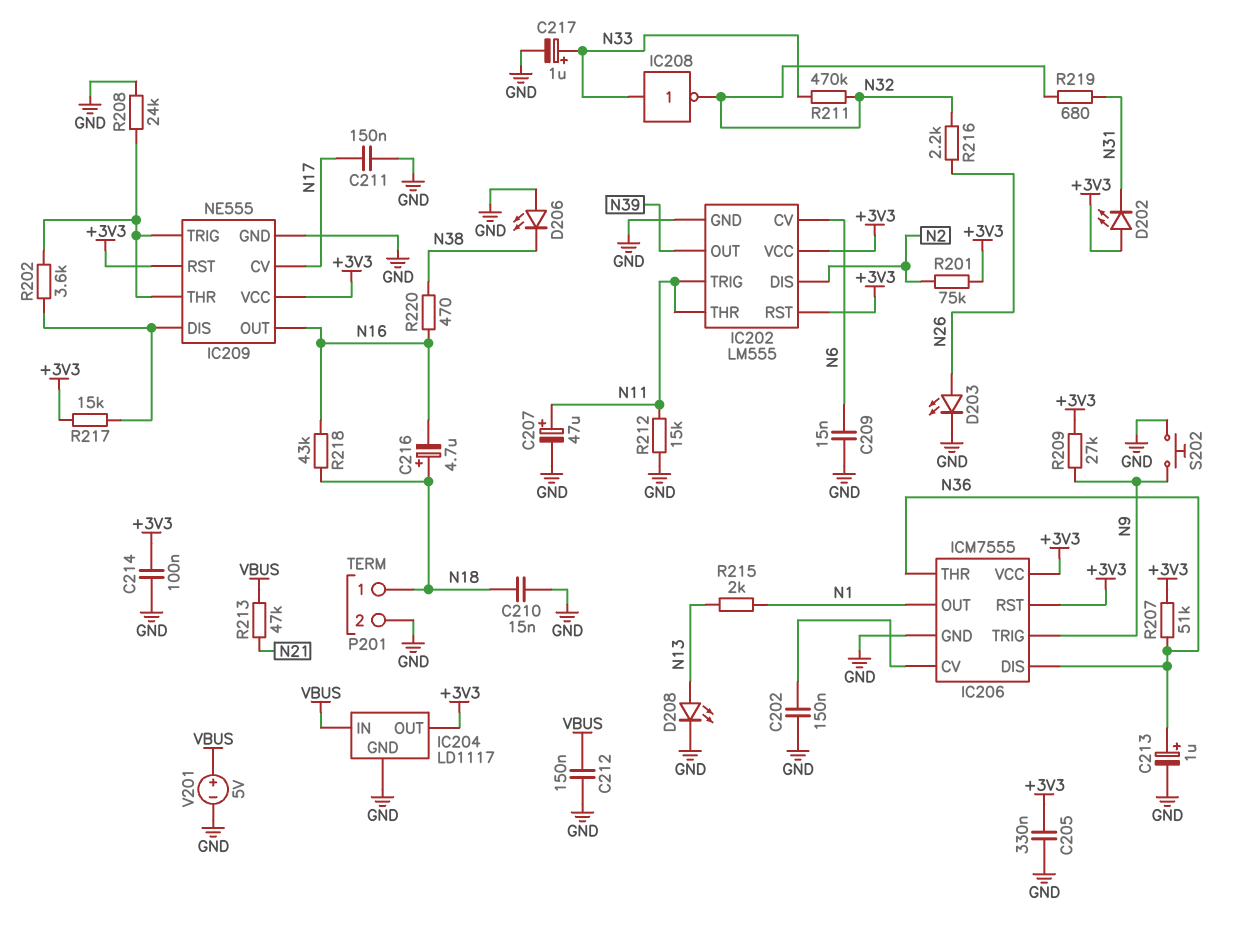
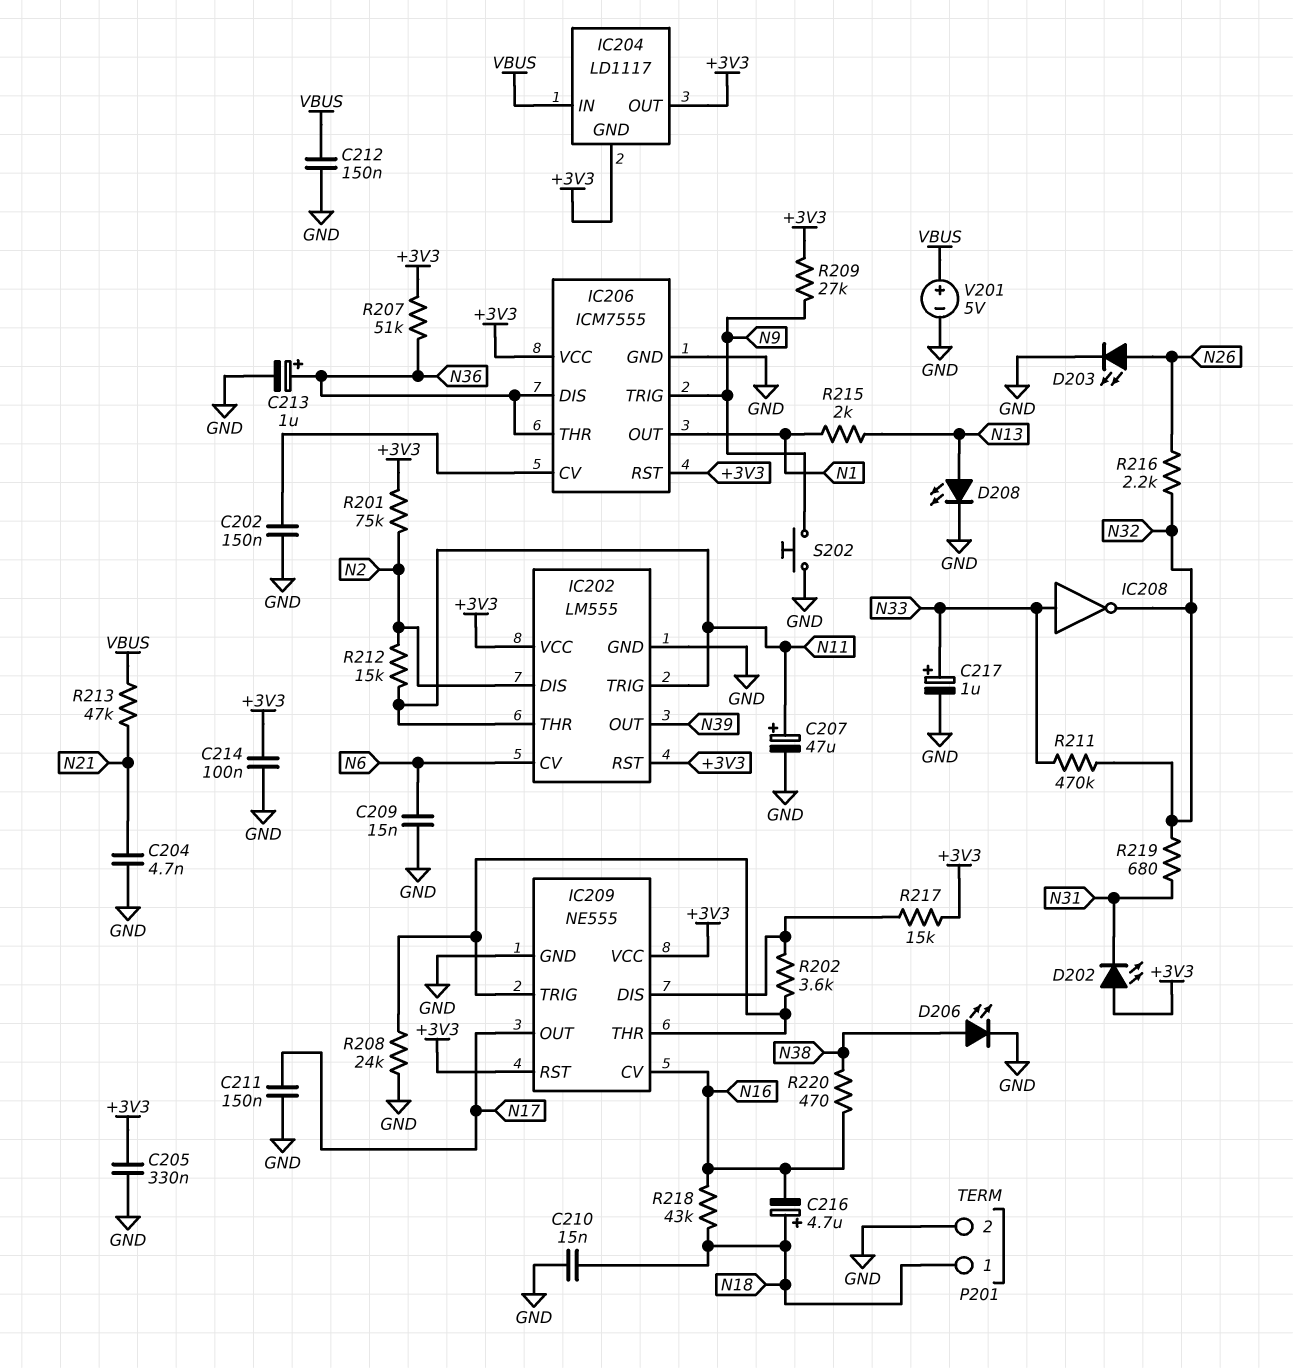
C204: none -> 4.7nF (GND, N21)
D206: LED (A GND, K N38) -> LED (A N38, K GND)
IC204 pin GND: GND -> +3V3
IC209 pin CV: N17 -> N16
IC209 pin OUT: N16 -> N17
R212: 15k (GND, N11) -> 15k (N2, N11)

